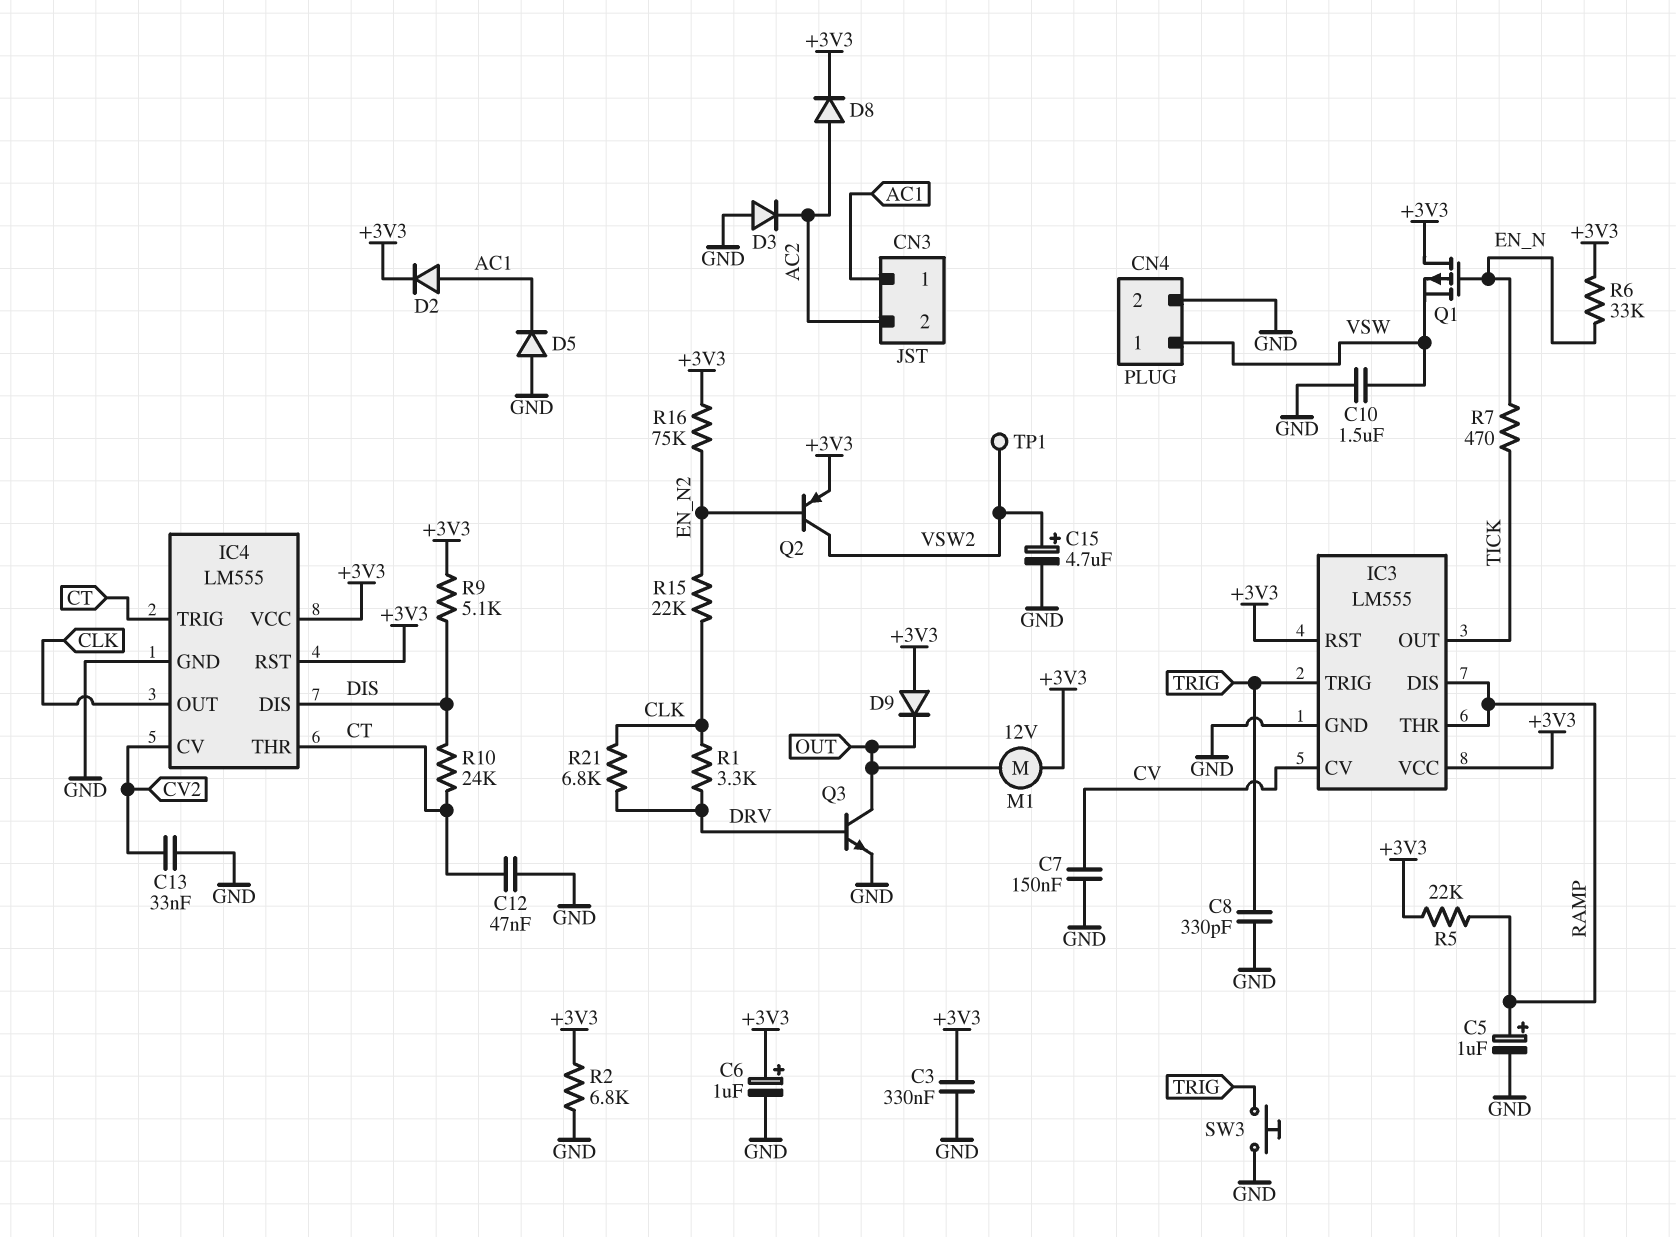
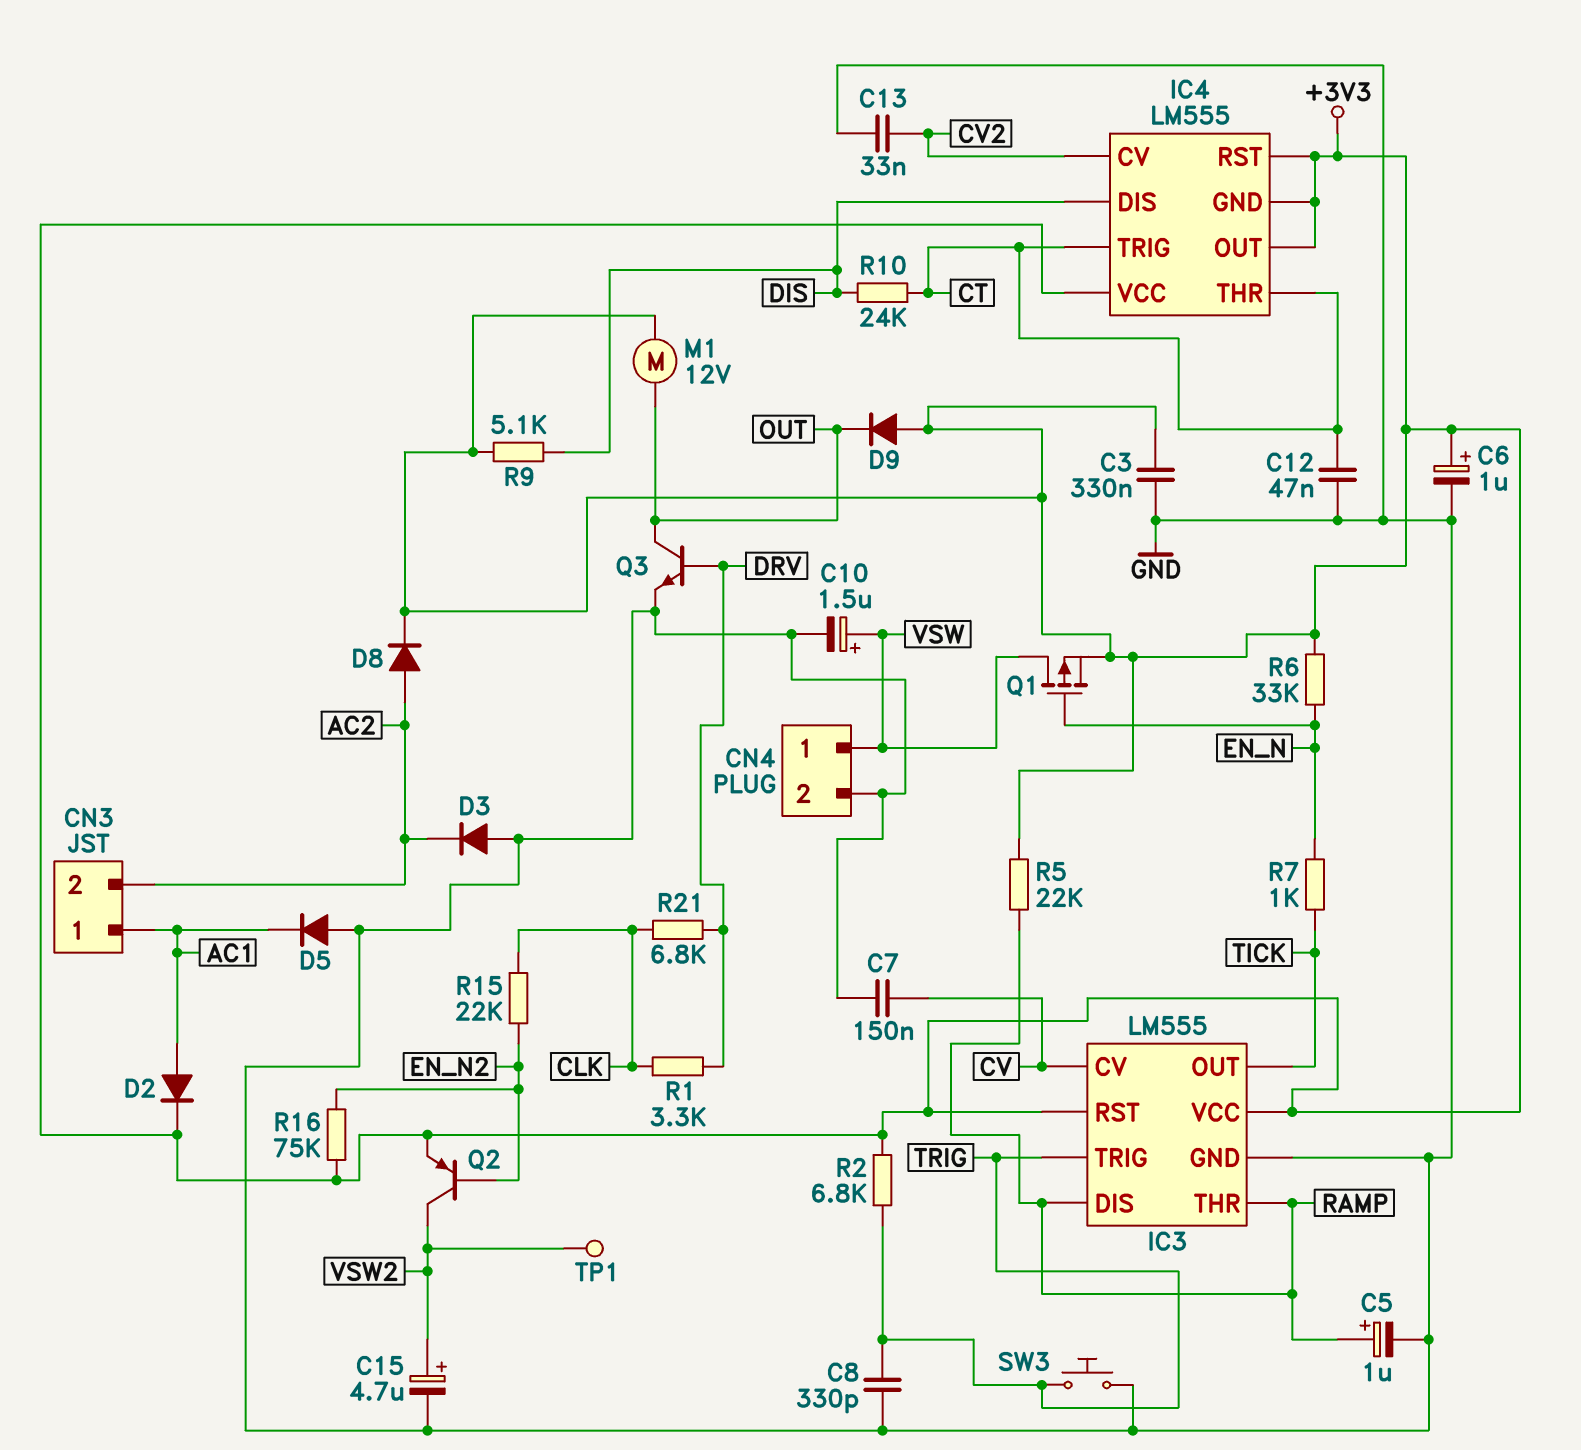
C10: 1.5uF (GND, VSW) -> 1.5uF (plus VSW, minus GND)
IC4 pin GND: GND -> +3V3
IC4 pin OUT: CLK -> +3V3
Q1: PMOS (G EN_N, D +3V3, S VSW) -> PMOS (G EN_N, D VSW, S +3V3)
R2: 6.8k (+3V3, GND) -> 6.8k (+3V3, TRIG)
R7: 470 (EN_N, TICK) -> 1k (EN_N, TICK)

